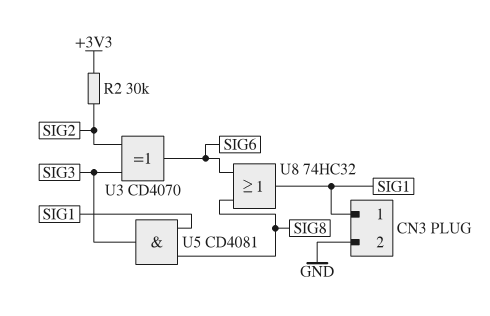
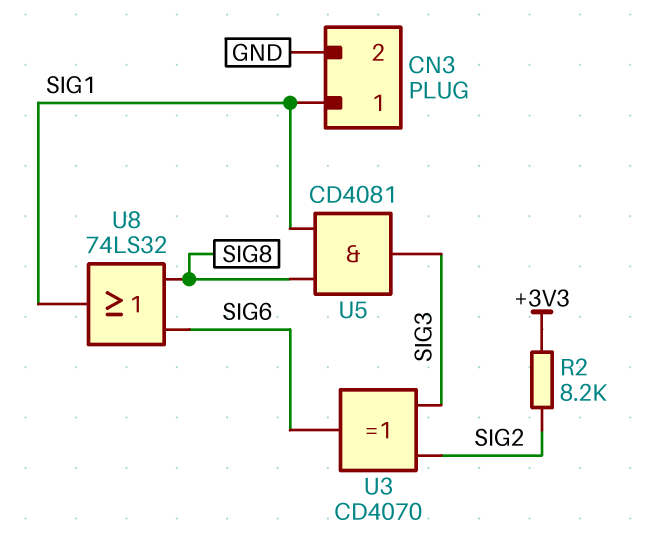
R2: 30k (+3V3, SIG2) -> 8.2k (+3V3, SIG2)
U8: OR 74HC32 (in SIG6, in SIG8, out SIG1) -> OR 74LS32 (in SIG6, in SIG8, out SIG1)

